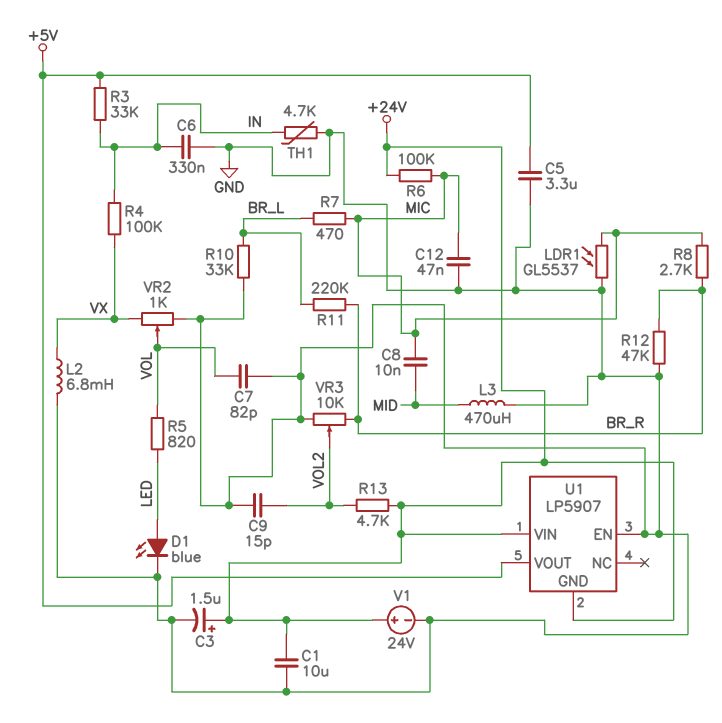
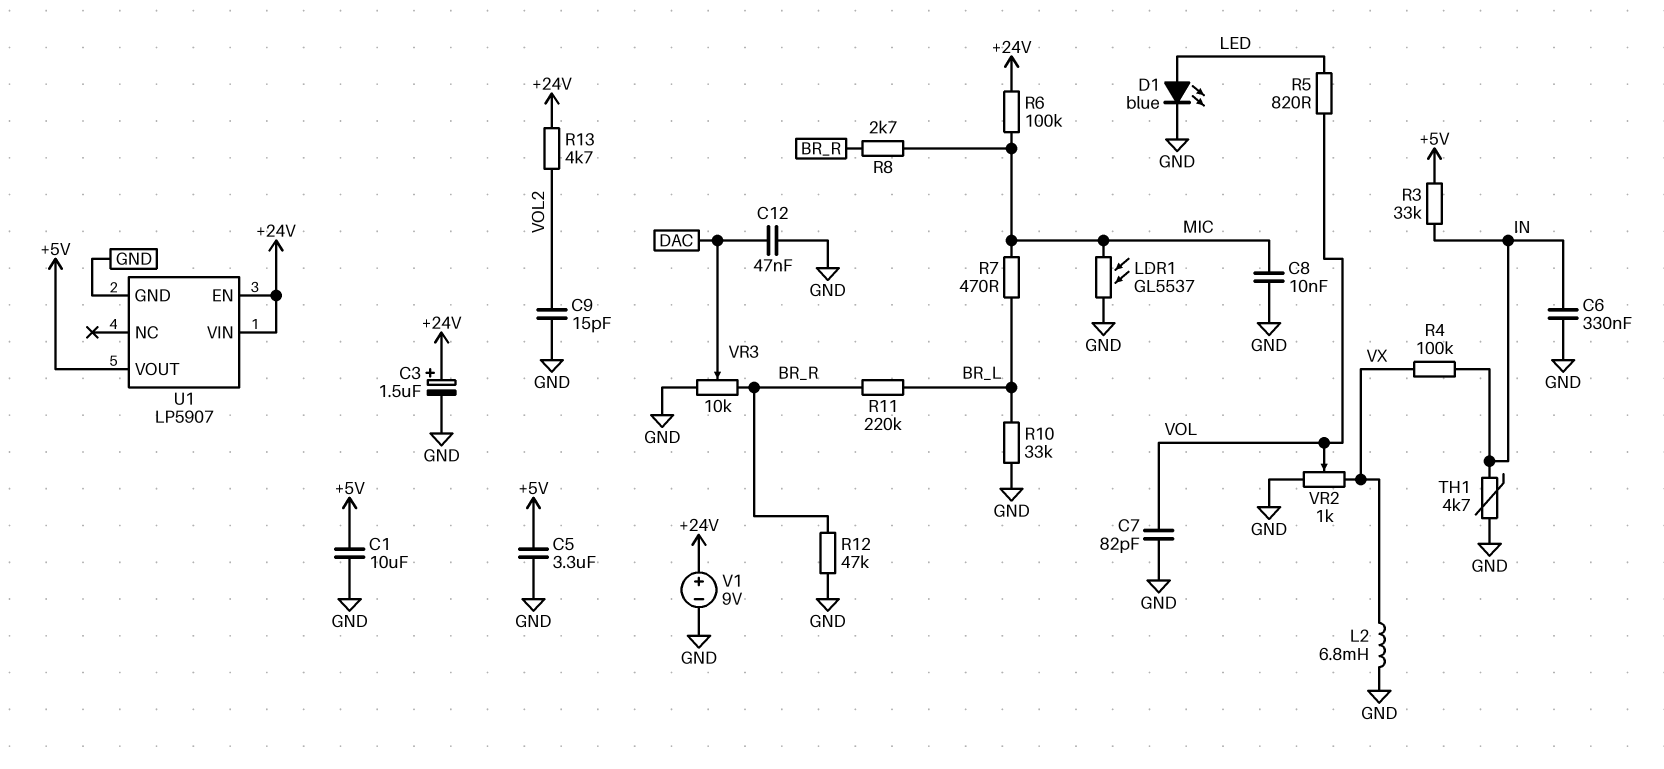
C1: 10uF (+24V, GND) -> 10uF (+5V, GND)
C8: 10nF (MIC, MID) -> 10nF (GND, MIC)
C12: 47nF (GND, MIC) -> 47nF (DAC, GND)
L3: 470uH (GND, MID) -> none
U1 pin EN: GND -> +24V
U1 pin GND: +24V -> GND
V1: 24V (plus +24V, minus GND) -> 9V (plus +24V, minus GND)
VR3: 10k (BR_R, GND, wiper VOL2) -> 10k (BR_R, GND, wiper DAC)

